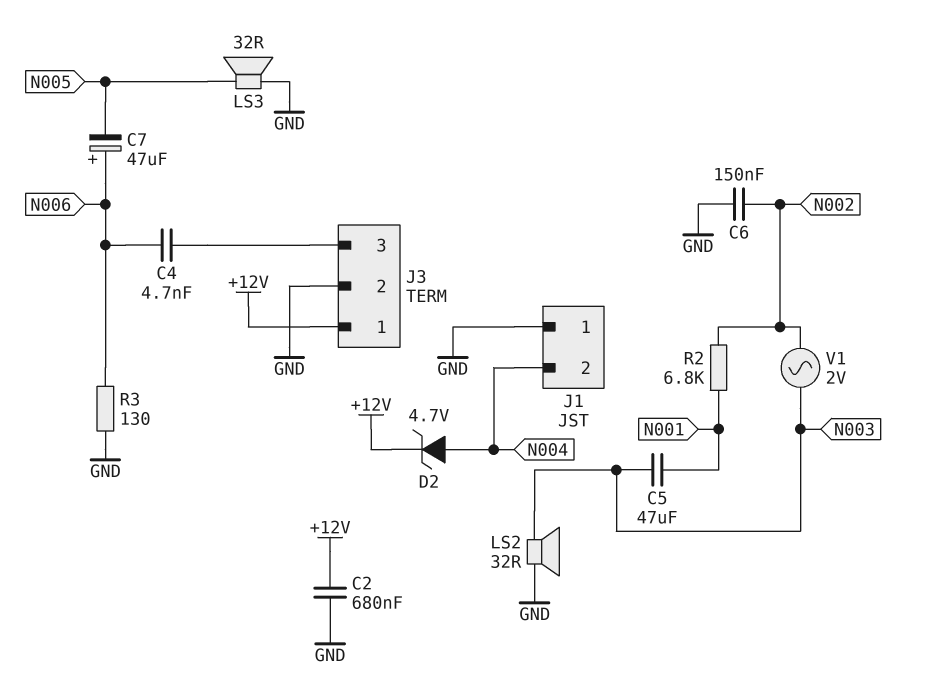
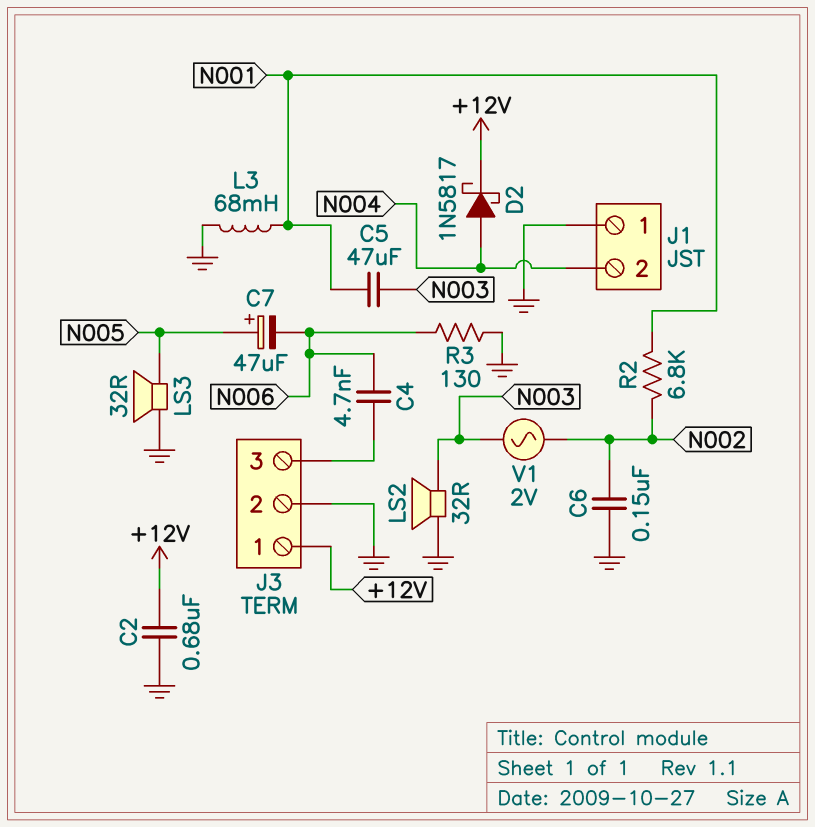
C7: 47uF (plus N006, minus N005) -> 47uF (plus N005, minus N006)
D2: zener 4.7V (A N004, K +12V) -> schottky 1N5817 (A N004, K +12V)
L3: none -> 68mH (GND, N001)

